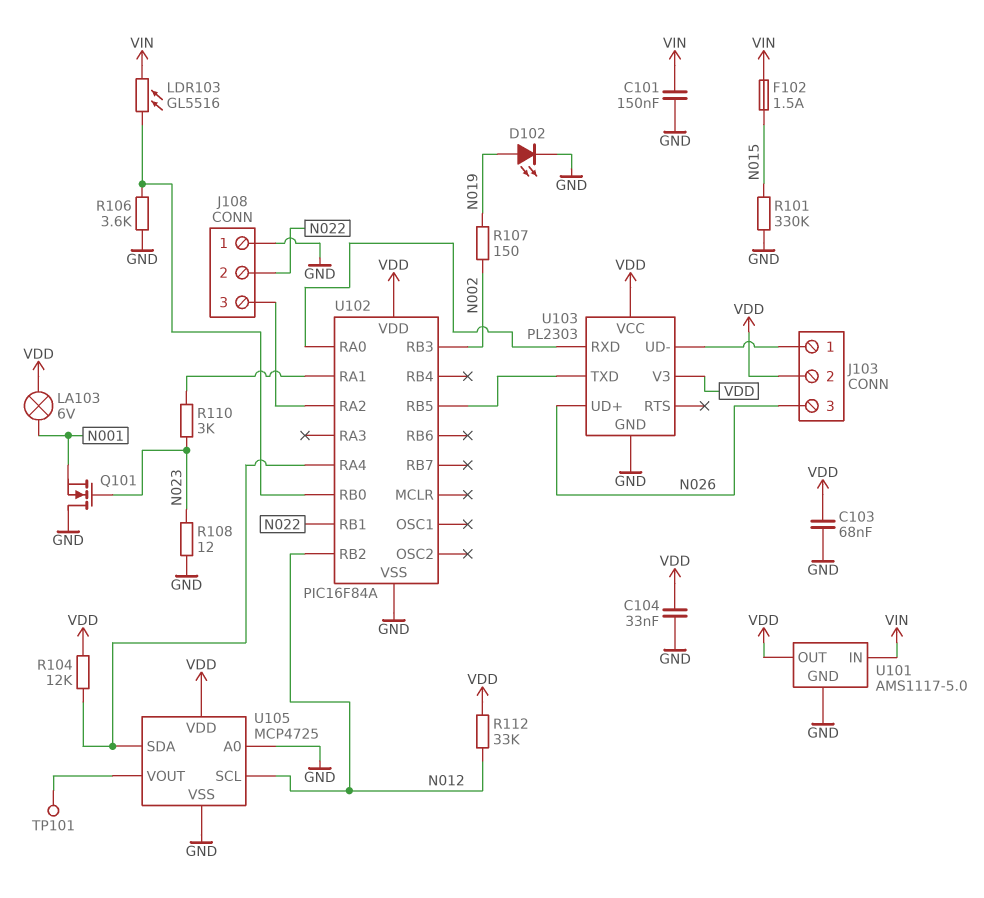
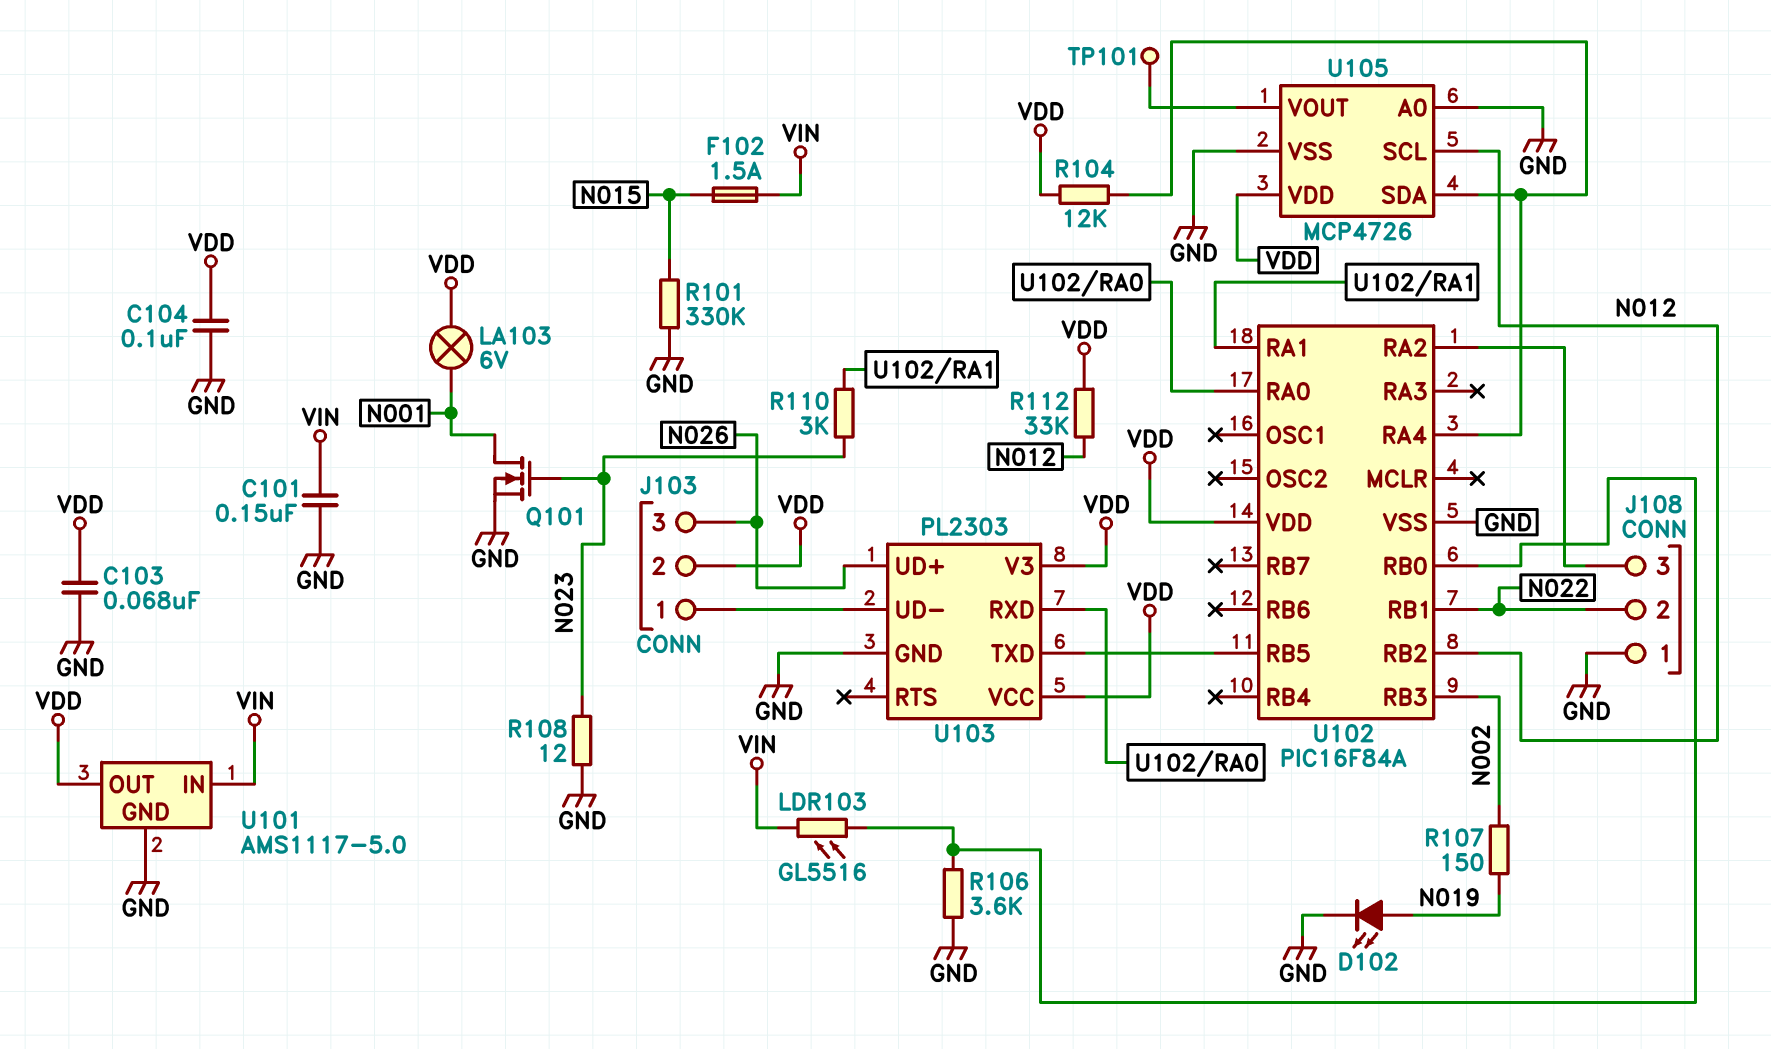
C104: 33nF (GND, VDD) -> 100nF (GND, VDD)
Q101: NMOS (G N023, D GND, S N001) -> NMOS (G N023, D N001, S GND)
U105: MCP4725 -> MCP4726

